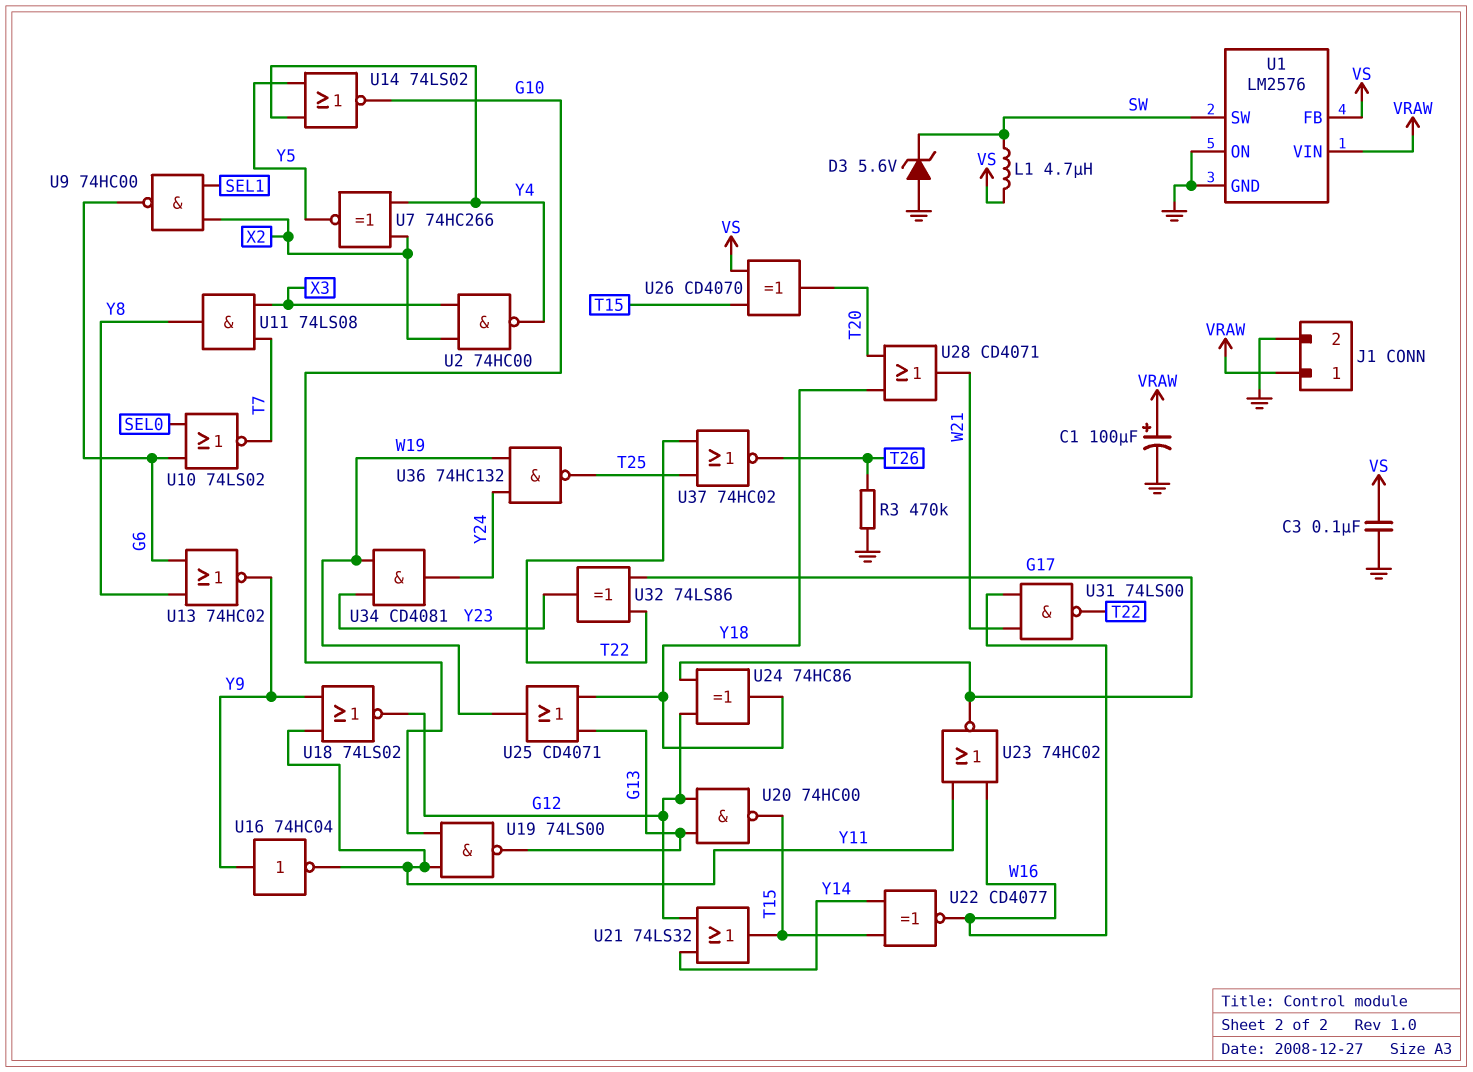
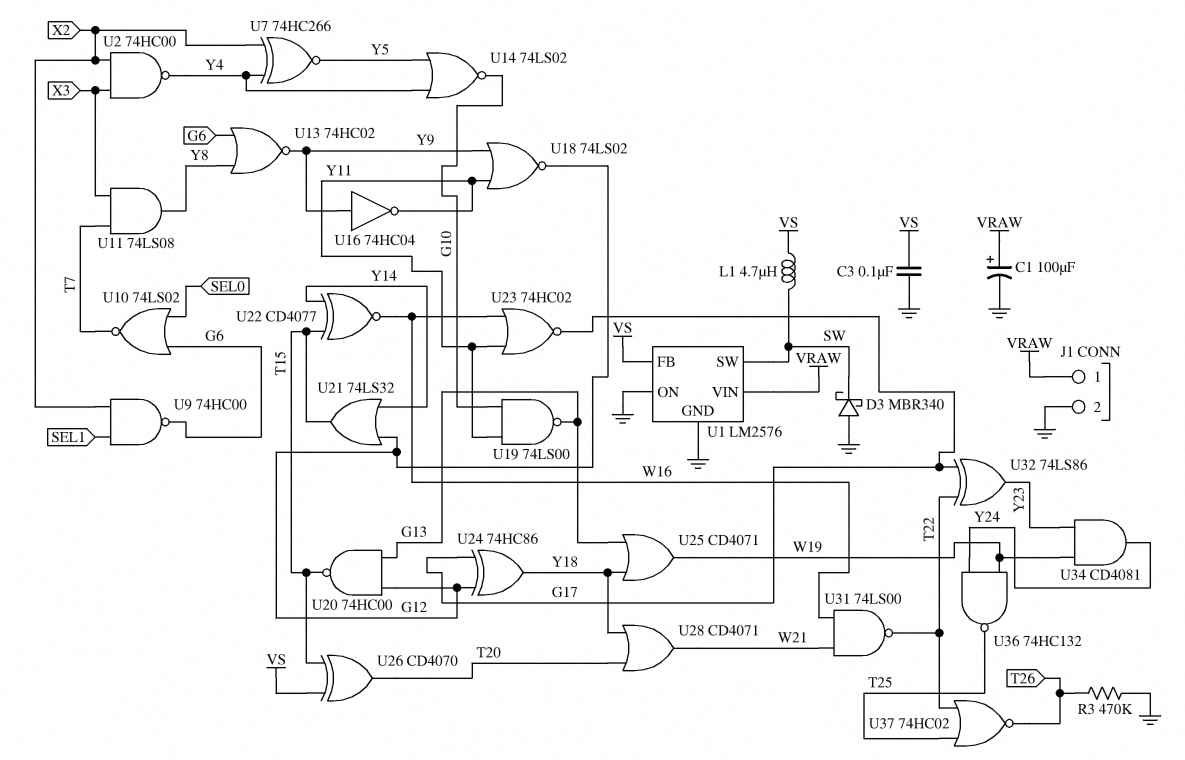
D3: zener 5.6V (A GND, K SW) -> schottky MBR340 (A GND, K SW)

